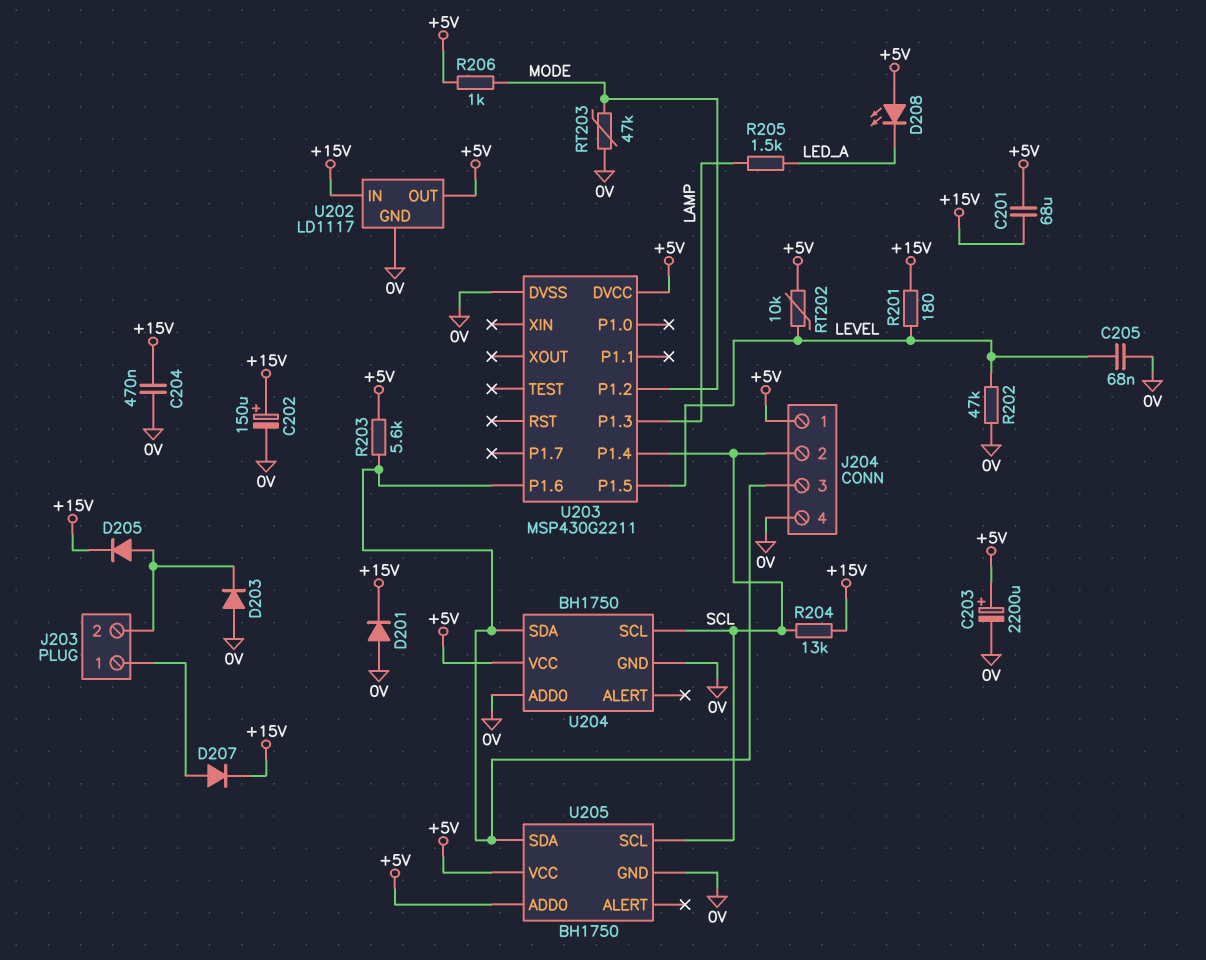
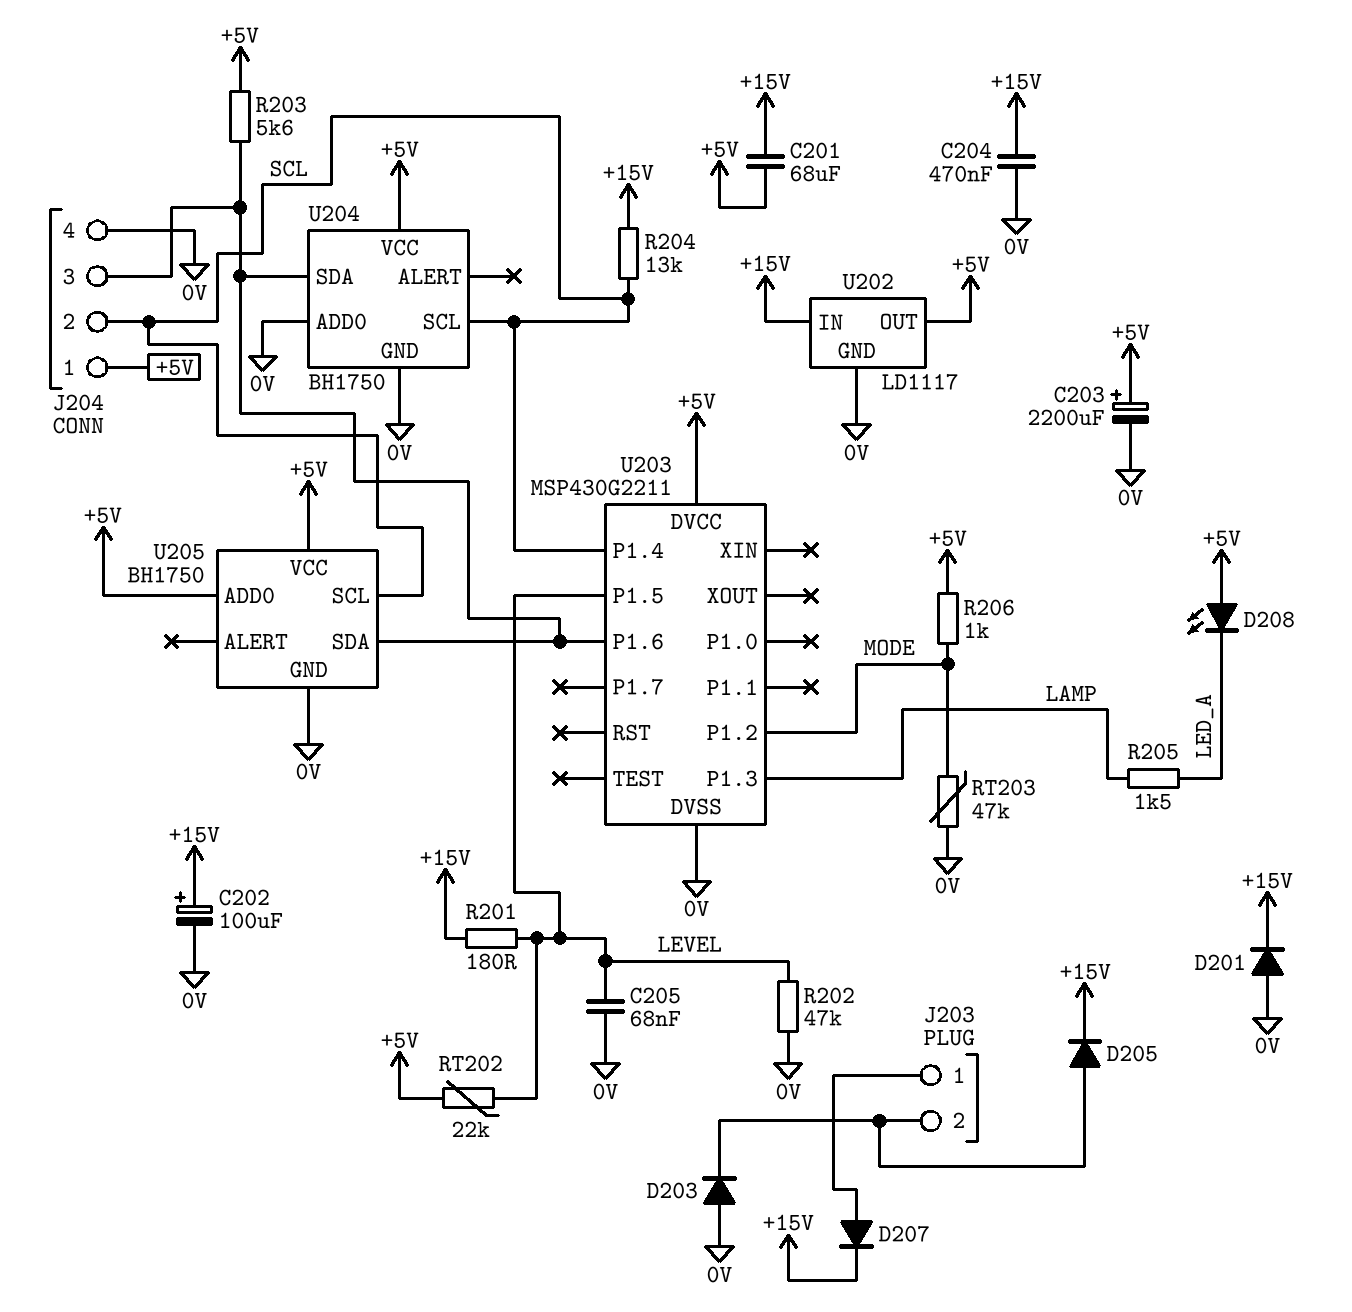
C202: 150uF (plus +15V, minus 0V) -> 100uF (plus +15V, minus 0V)
RT202: 10k (+5V, LEVEL) -> 22k (+5V, LEVEL)

